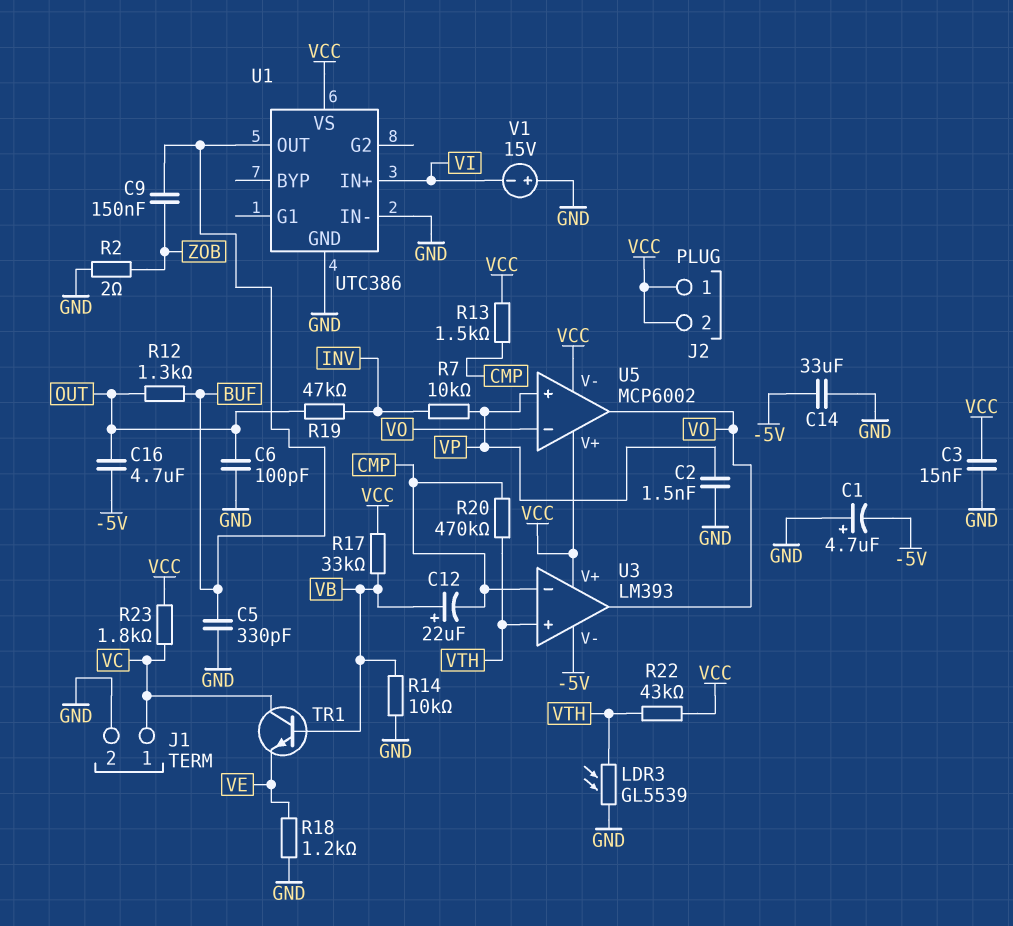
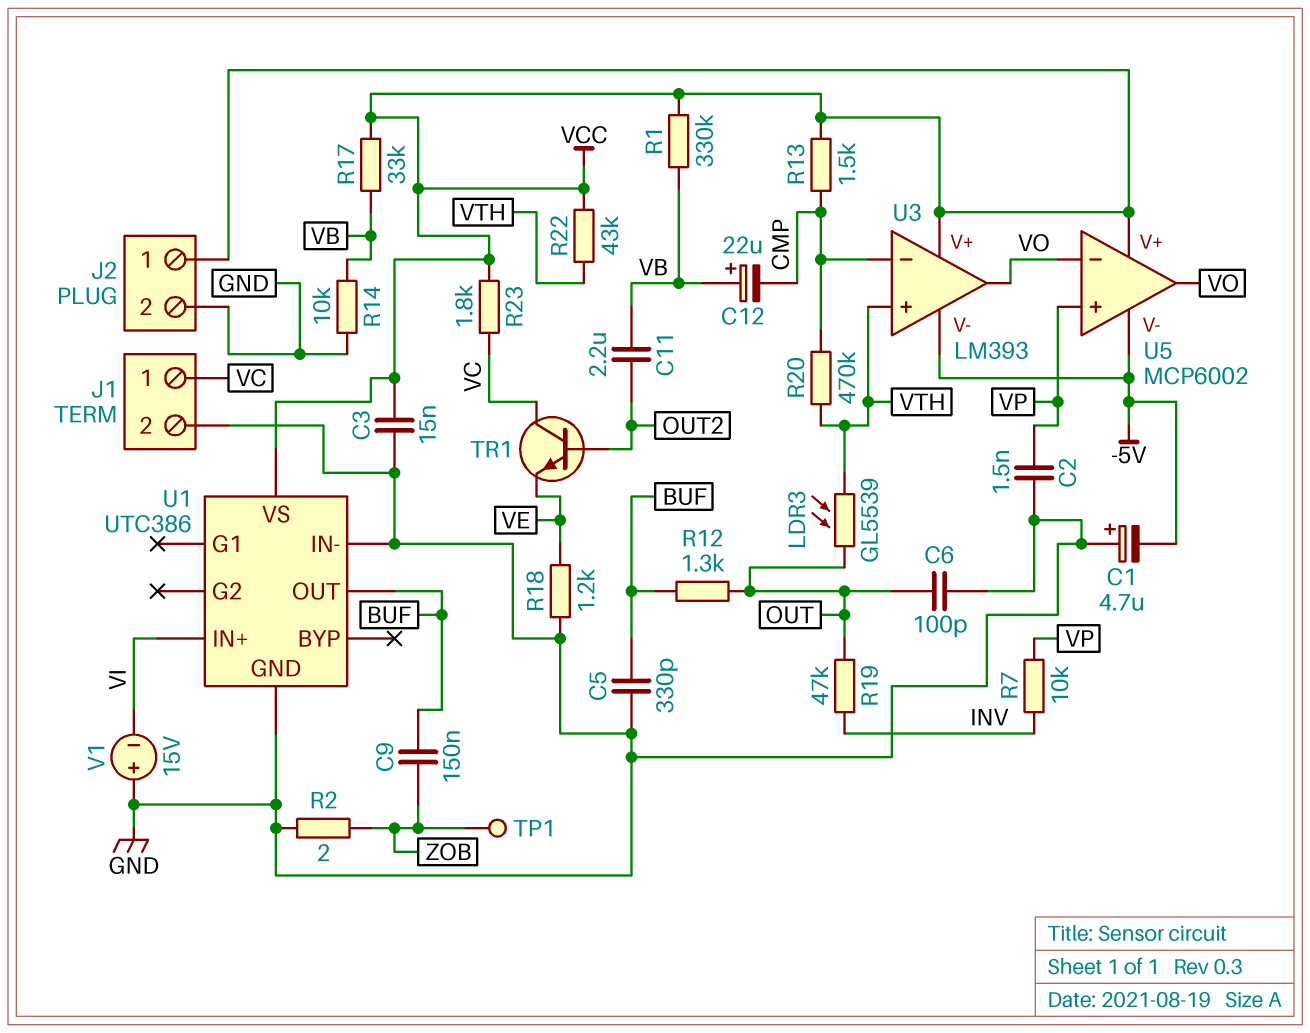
C11: none -> 2.2uF (OUT2, VB)
C14: 33uF (-5V, GND) -> none
C16: 4.7uF (-5V, OUT) -> none
J2 pin 2: VCC -> GND
LDR3: GL5539 (GND, VTH) -> GL5539 (OUT, VTH)
R1: none -> 330k (VB, VCC)
TP1: none -> test point (ZOB)
TR1: NPN (B VB, C VC, E VE) -> NPN (B OUT2, C VC, E VE)
U5 pin V-: VCC -> -5V

